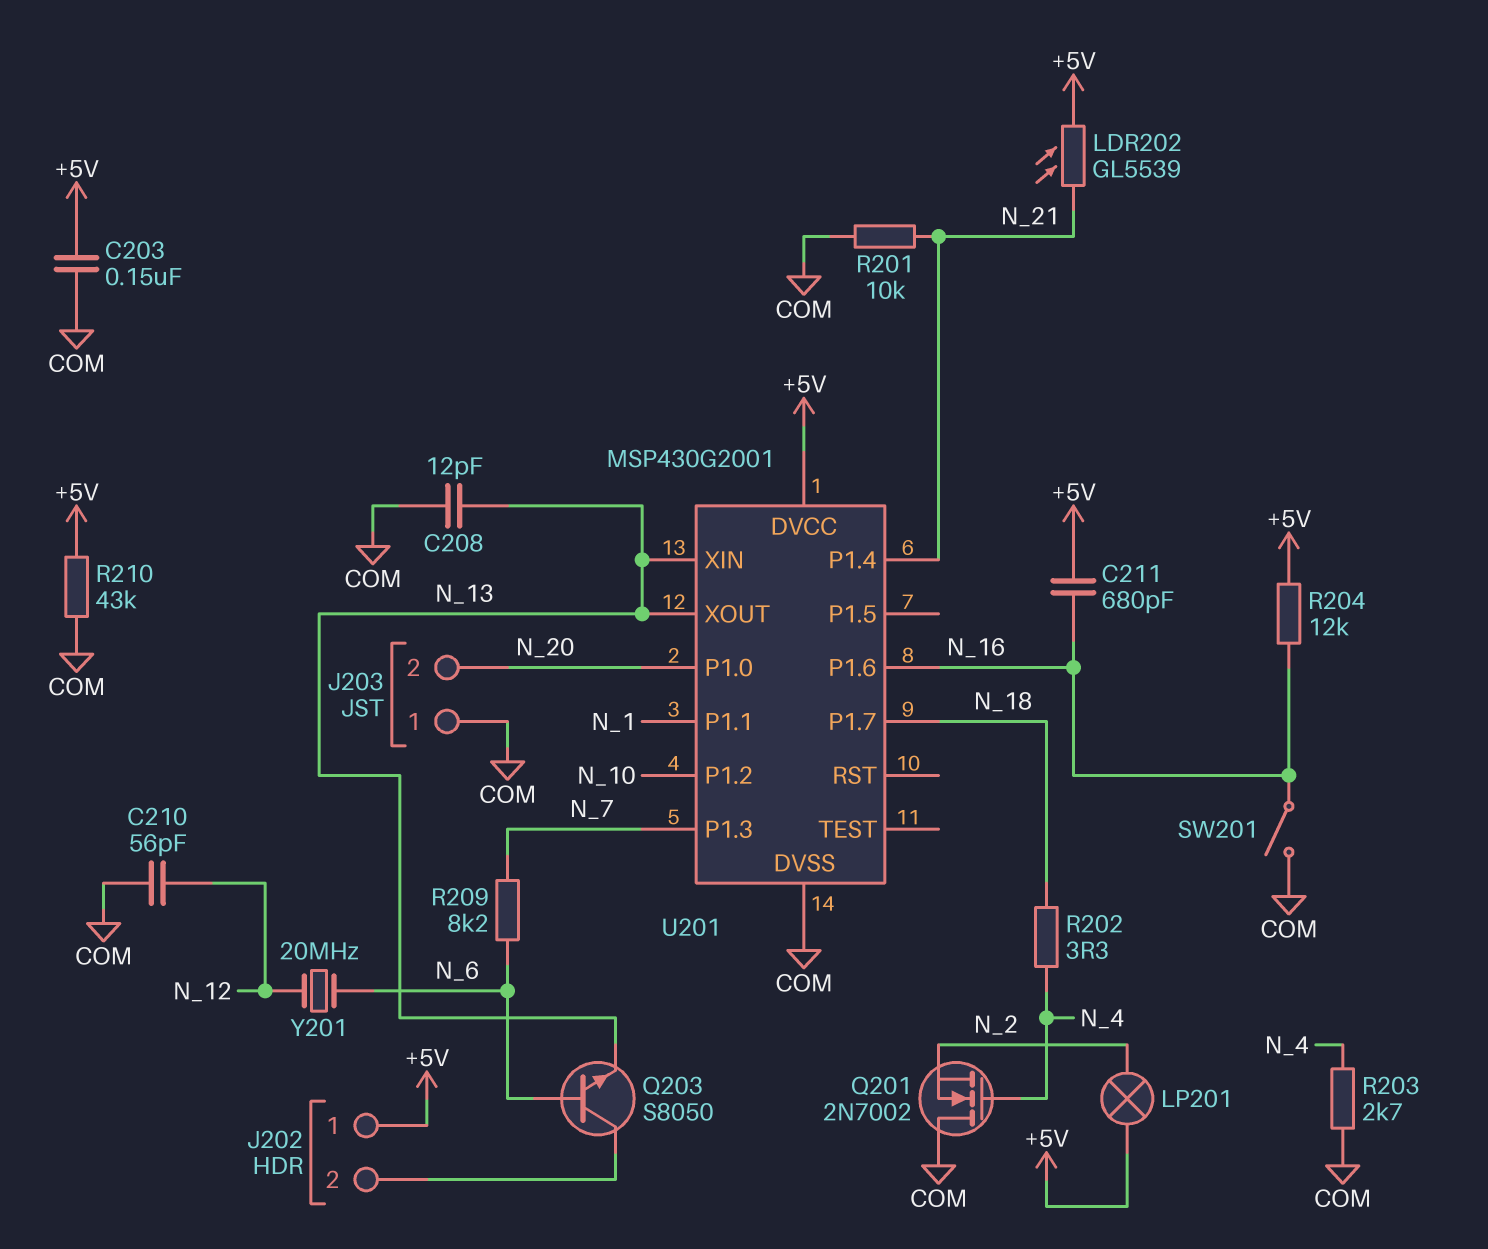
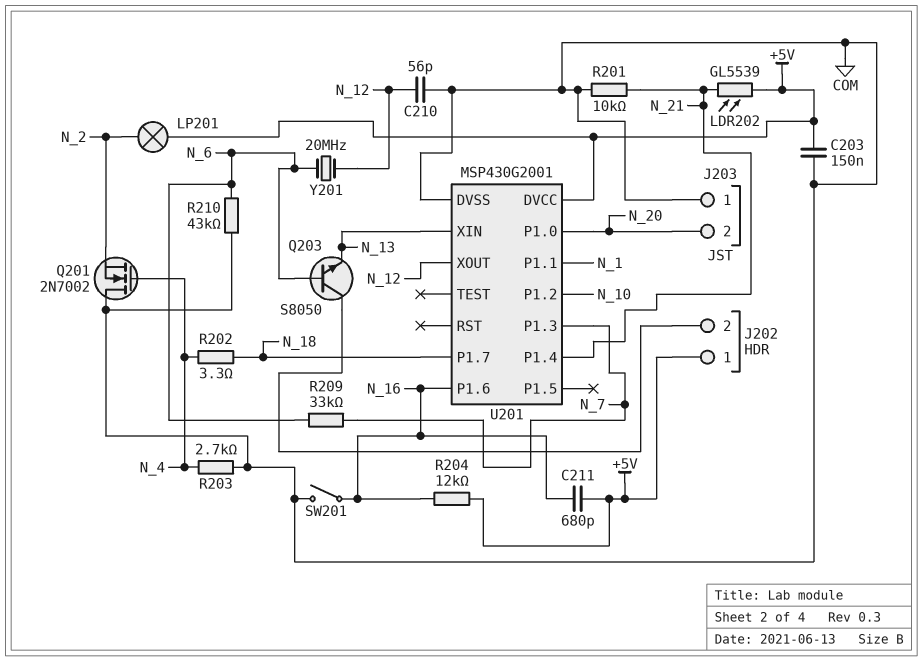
C208: 12pF (COM, N_13) -> none
R209: 8.2k (N_6, N_7) -> 33k (N_6, N_7)
R210: 43k (+5V, COM) -> 43k (COM, N_6)
U201 pin XOUT: N_13 -> N_12

